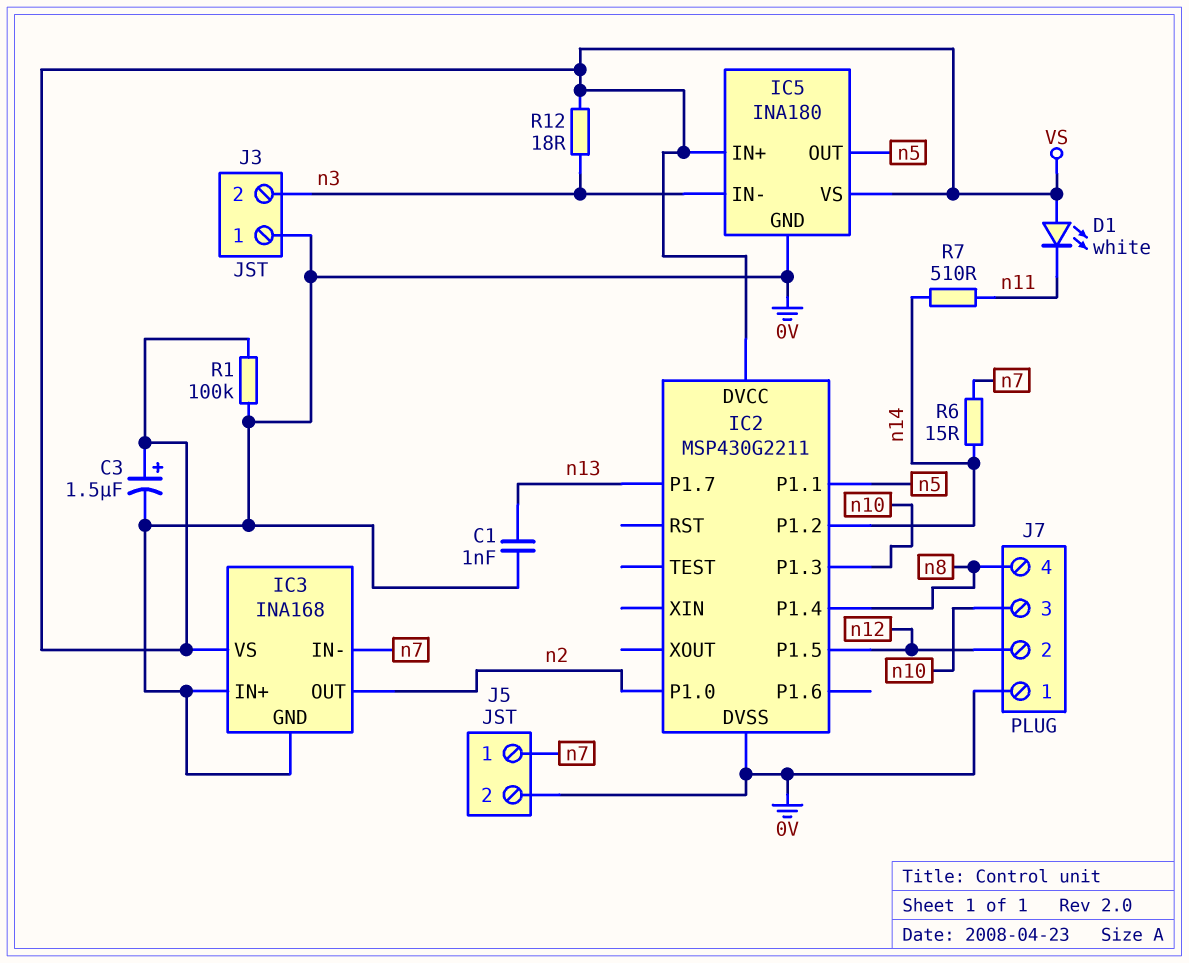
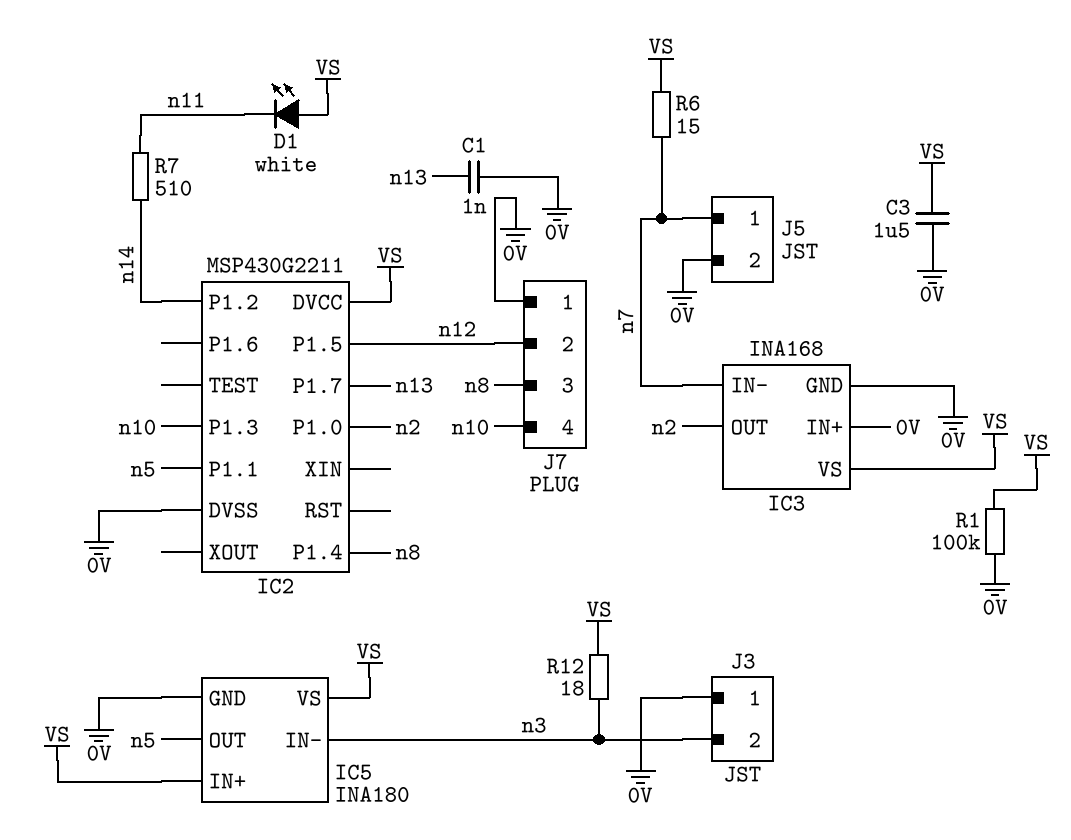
C3: 1.5uF (plus VS, minus 0V) -> 1.5uF (0V, VS)
J7 pin 3: n10 -> n8
J7 pin 4: n8 -> n10
R6: 15 (n7, n14) -> 15 (VS, n7)

